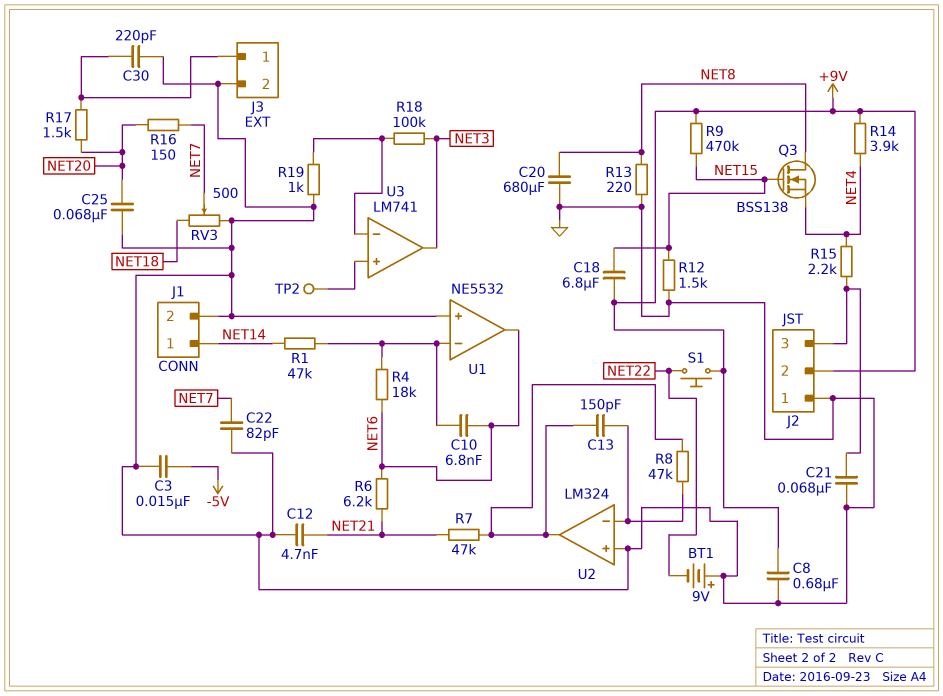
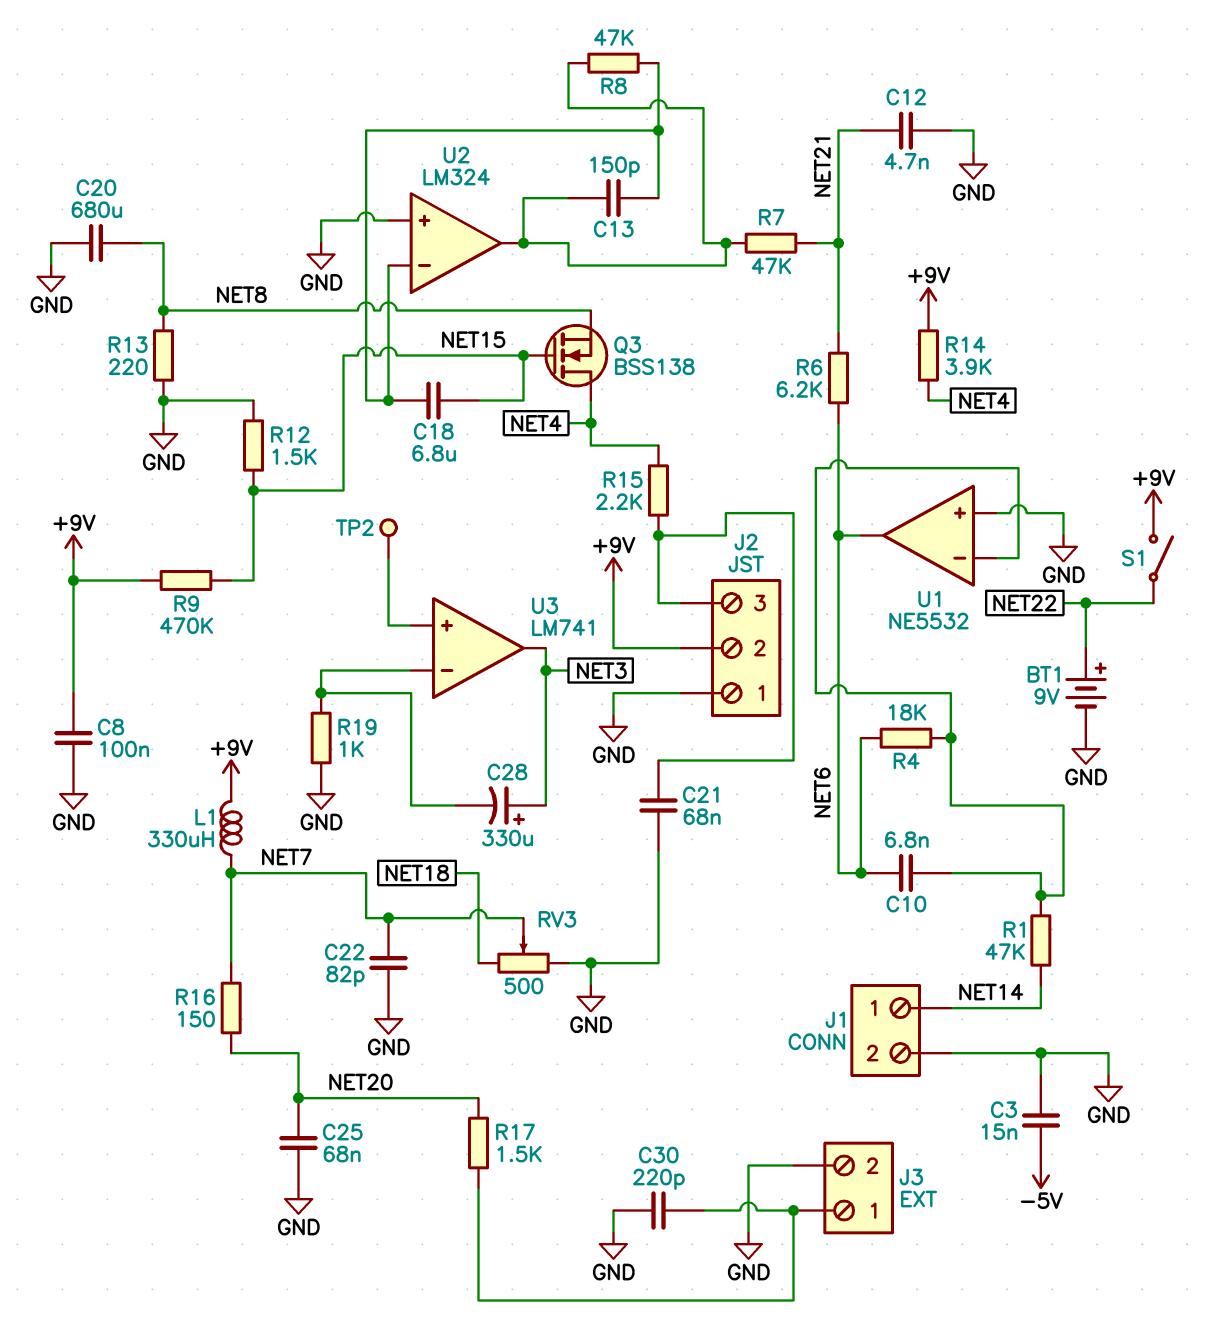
BT1: 9V (plus GND, minus NET22) -> 9V (plus NET22, minus GND)
C8: 680nF (+9V, GND) -> 100nF (+9V, GND)
C18: 6.8uF (+9V, NET15) -> 6.8uF (NET15, U2/in-)
C28: none -> 330uF (plus NET3, minus U3/in-)
L1: none -> 330uH (+9V, NET7)
Q3: NMOS BSS138 (G NET15, D NET8, S NET4) -> NMOS BSS138 (G NET15, D NET4, S NET8)
R18: 100k (NET3, U3/in-) -> none
S1: button (+9V, NET22) -> switch (+9V, NET22)

